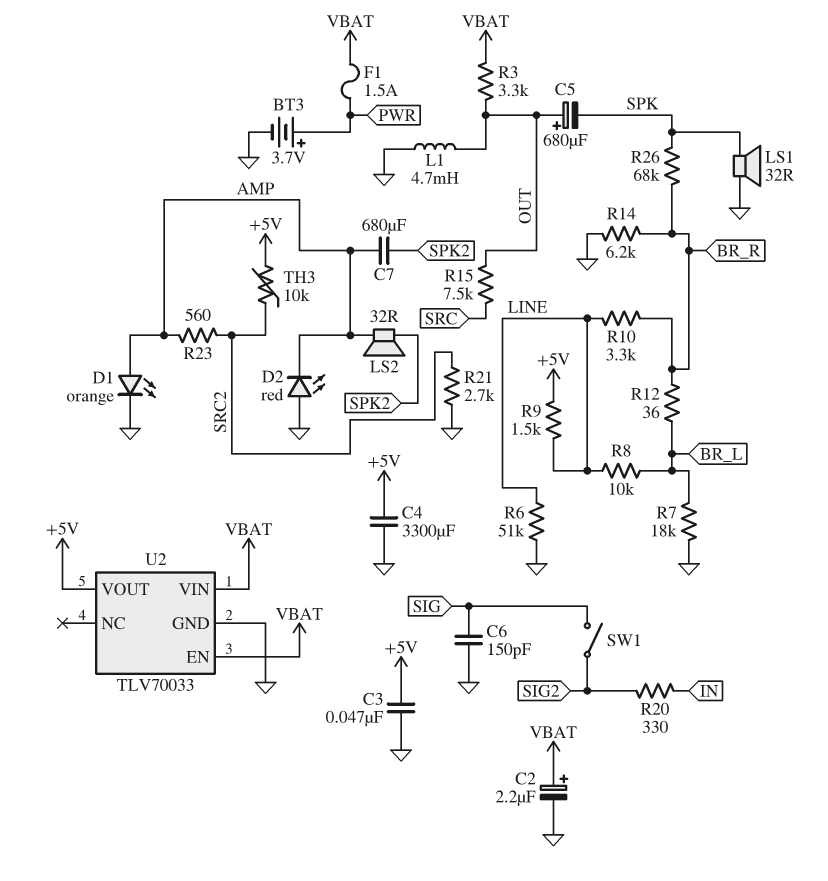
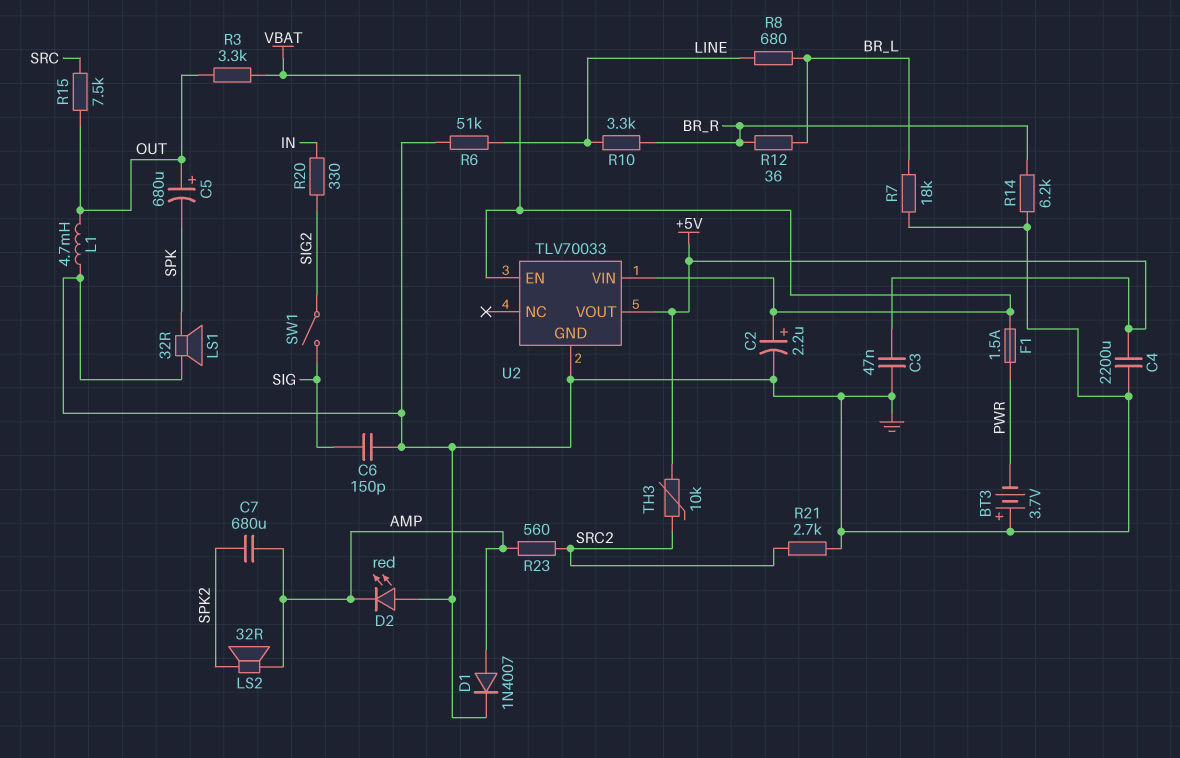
BT3: 3.7V (plus PWR, minus GND) -> 3.7V (plus GND, minus PWR)
C4: 3300uF (+5V, GND) -> 2200uF (+5V, GND)
D1: LED orange (A AMP, K GND) -> diode 1N4007 (A AMP, K GND)
R8: 10k (BR_L, LINE) -> 680 (BR_L, LINE)
R9: 1.5k (+5V, LINE) -> none
R26: 68k (BR_R, SPK) -> none

